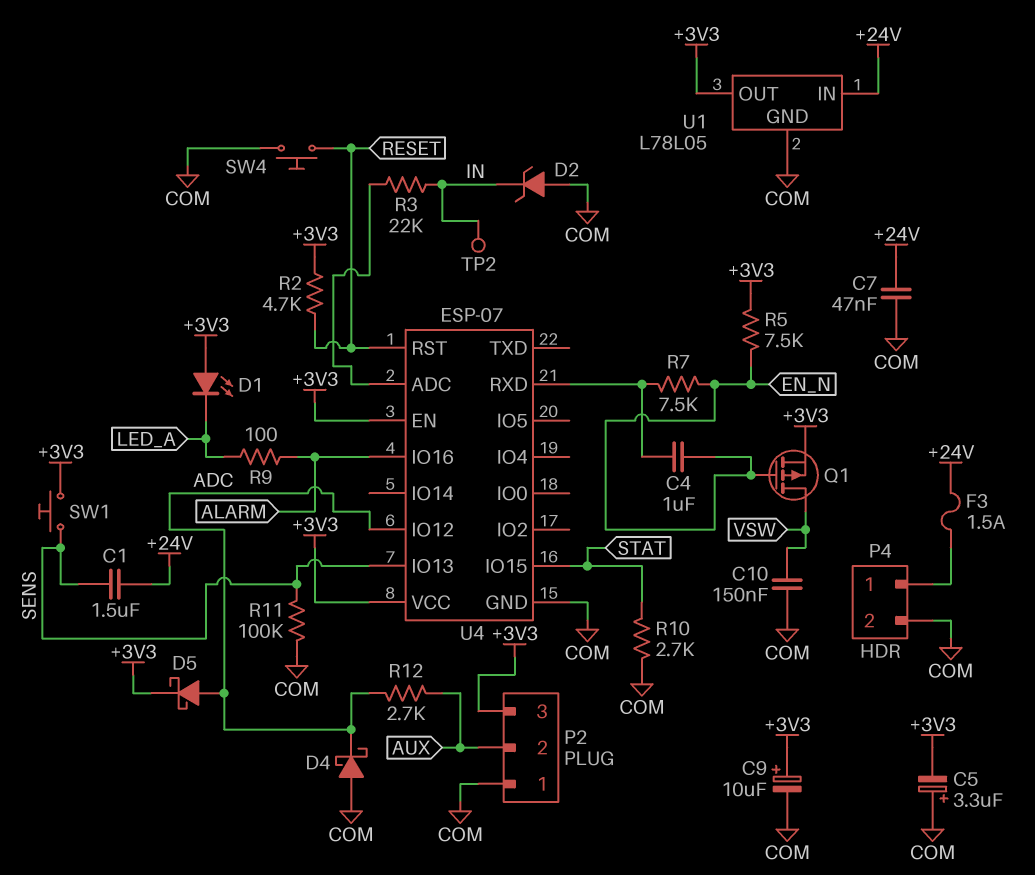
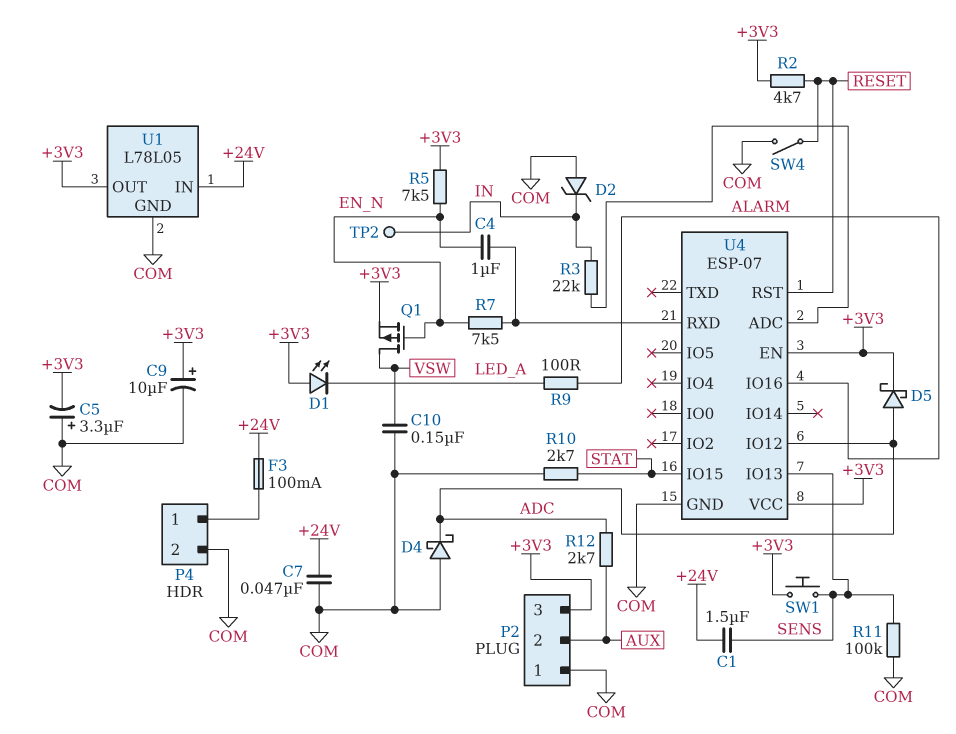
F3: 1.5A (+24V, P4/1) -> 100mA (+24V, P4/1)
SW4: button (COM, RESET) -> switch (COM, RESET)

